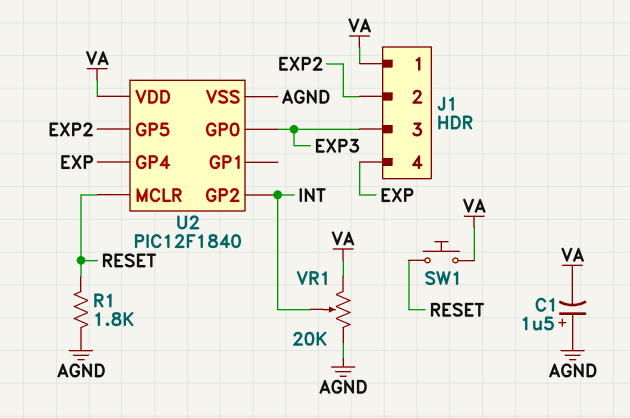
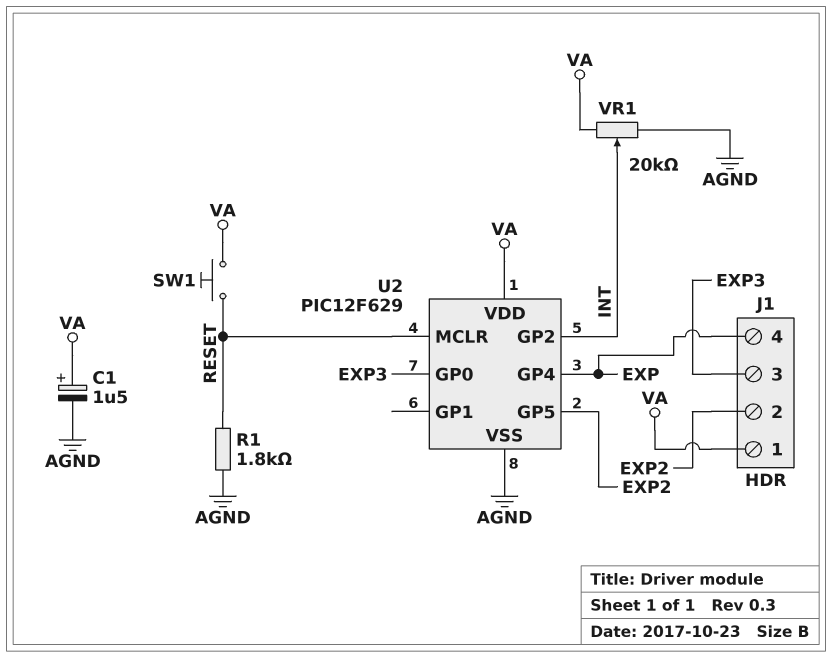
C1: 1.5uF (plus AGND, minus VA) -> 1.5uF (plus VA, minus AGND)
U2: PIC12F1840 -> PIC12F629

